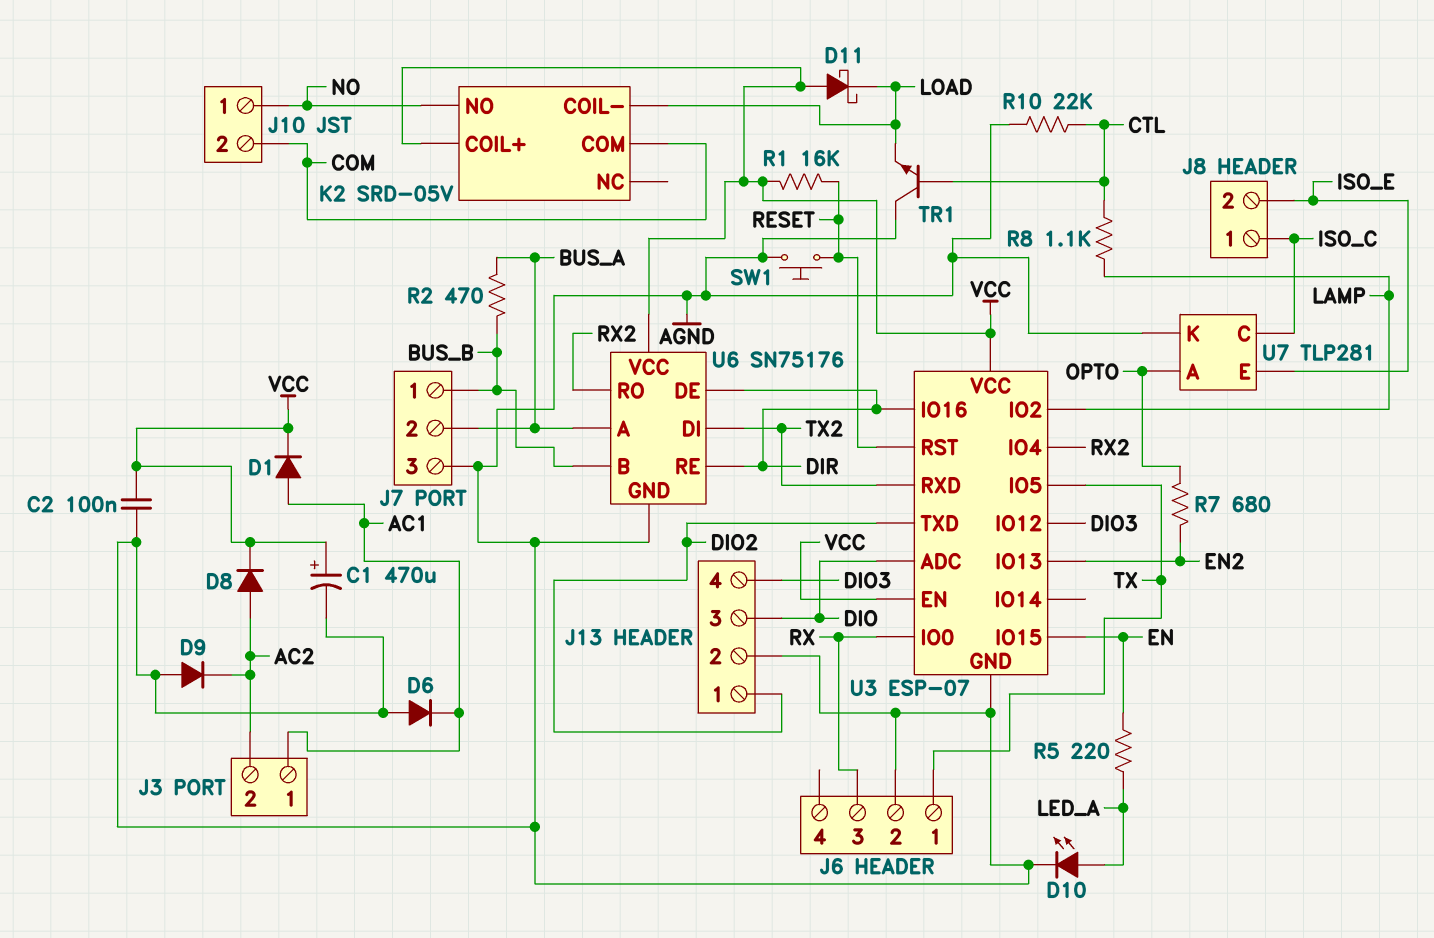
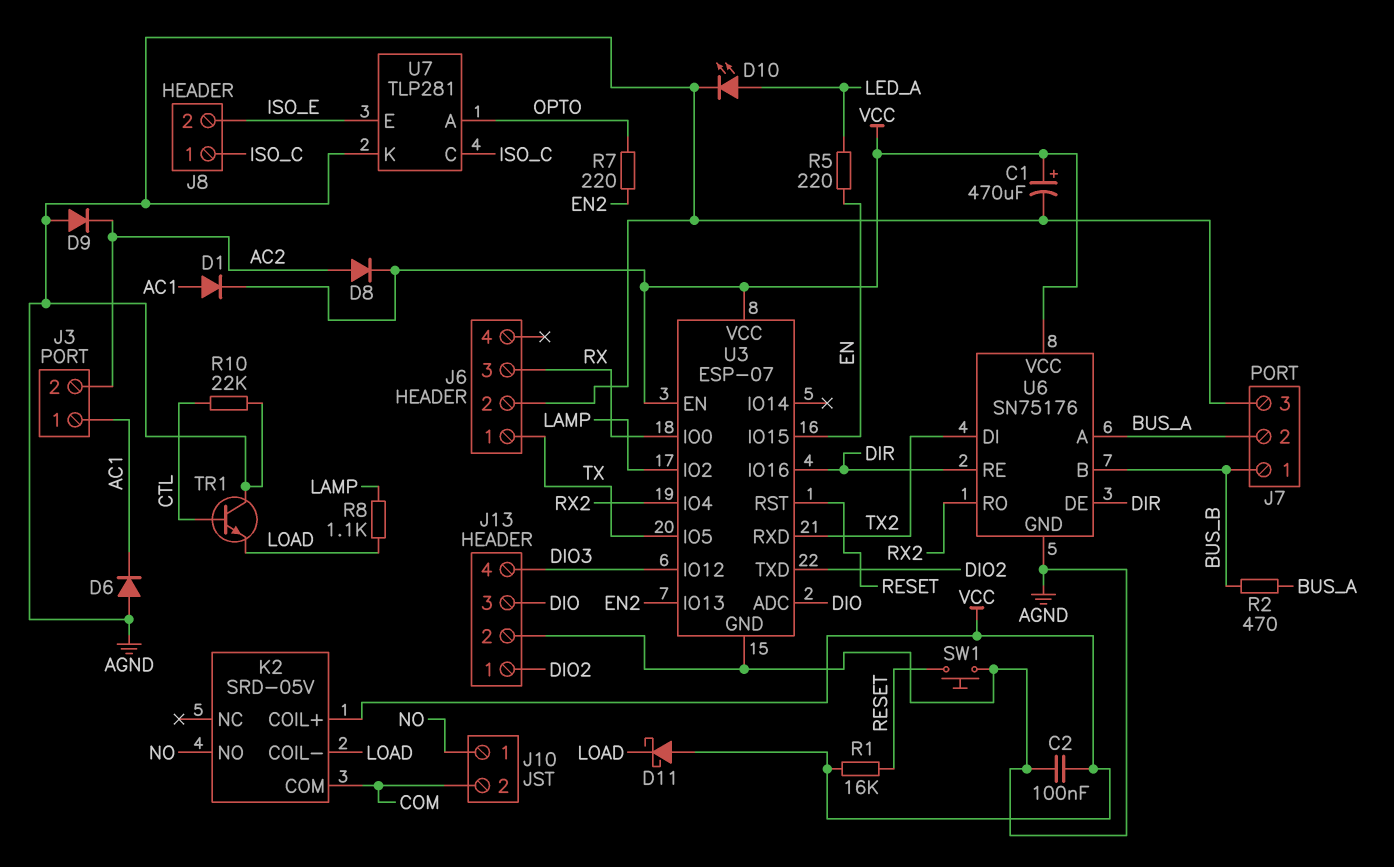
R7: 680 (EN2, OPTO) -> 220 (EN2, OPTO)
R8: 1.1k (CTL, LAMP) -> 1.1k (LAMP, LOAD)

